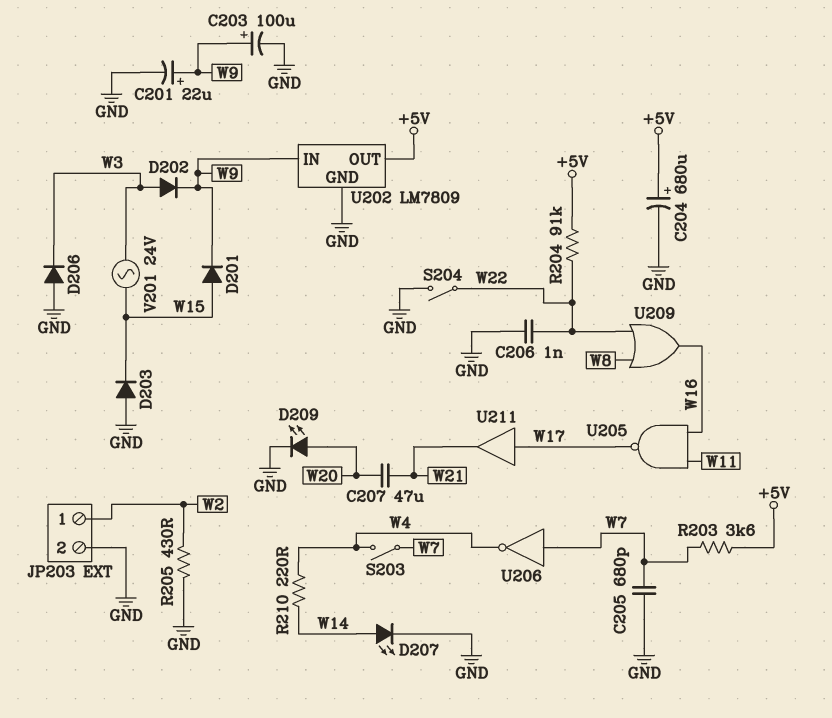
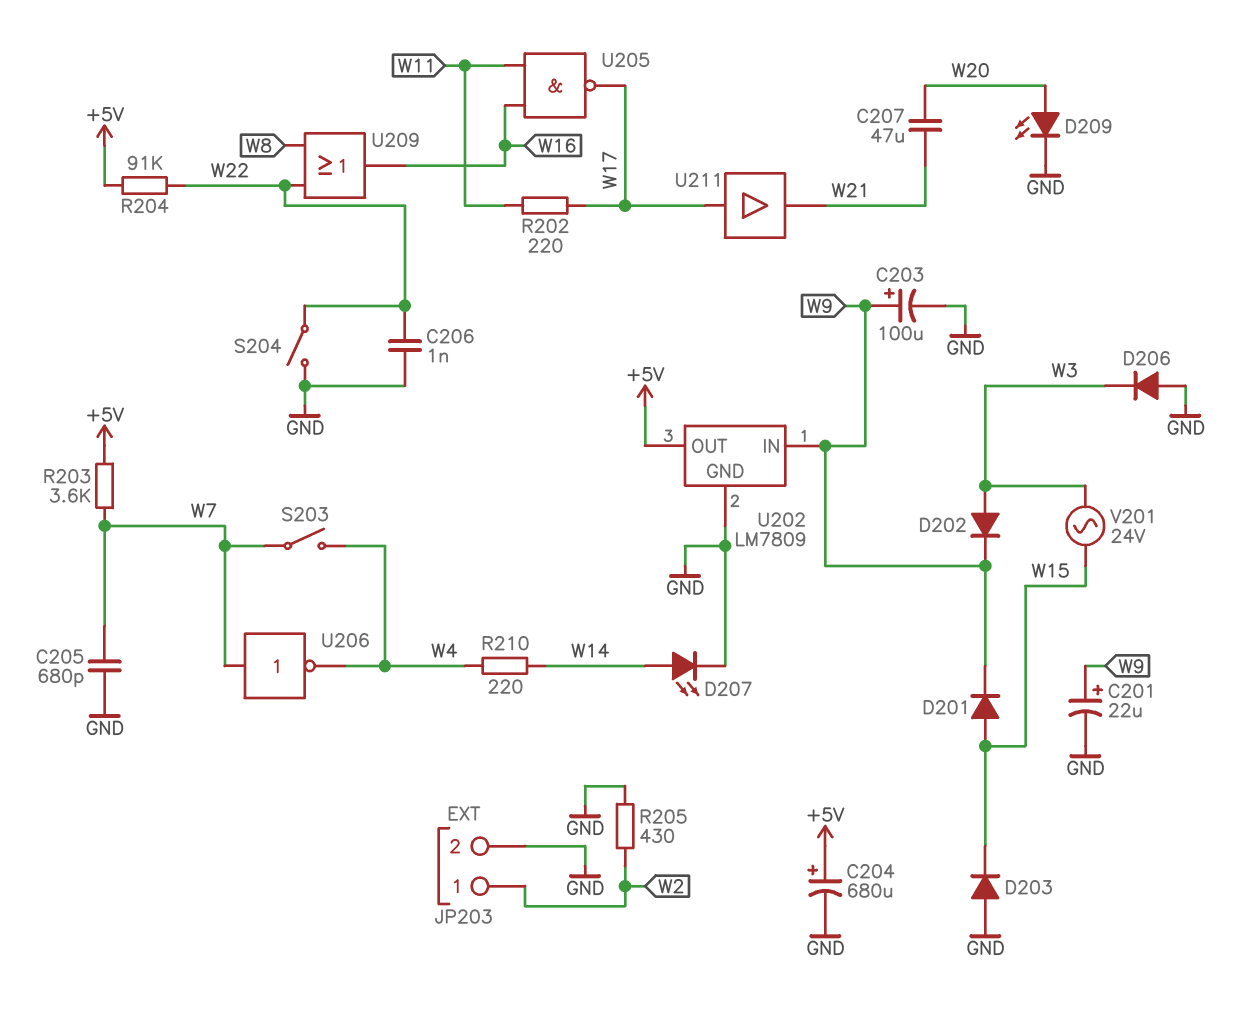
R202: none -> 220 (W11, W17)

